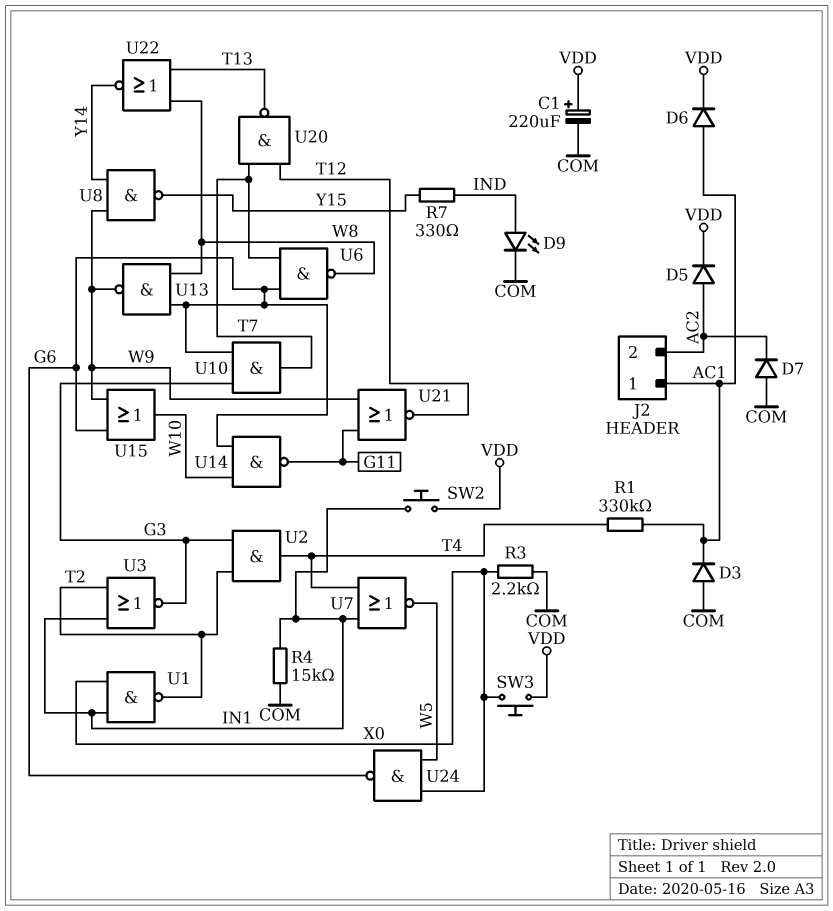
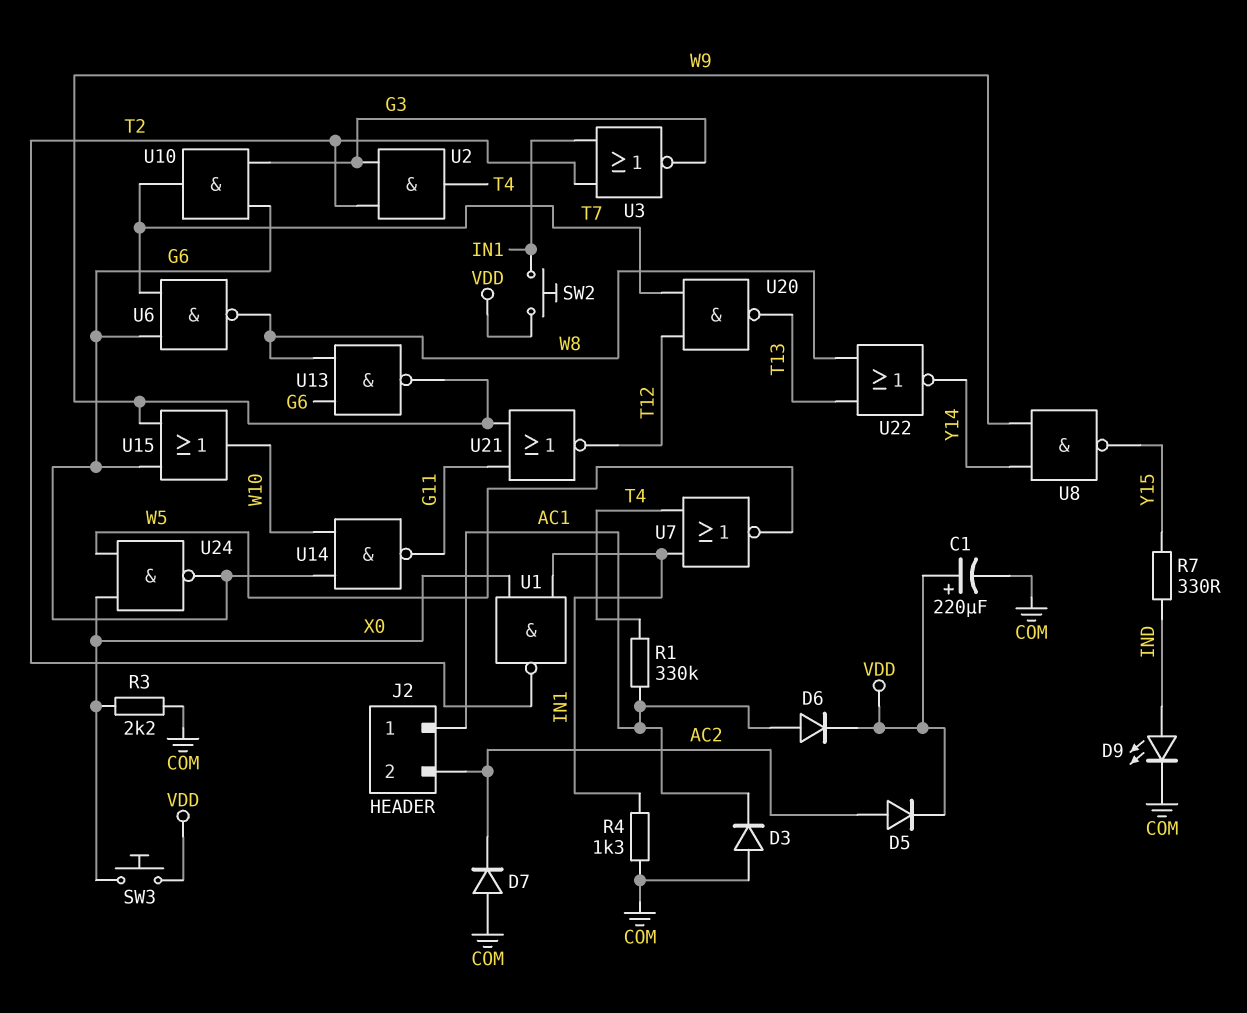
R4: 15k (COM, IN1) -> 1.3k (COM, IN1)

